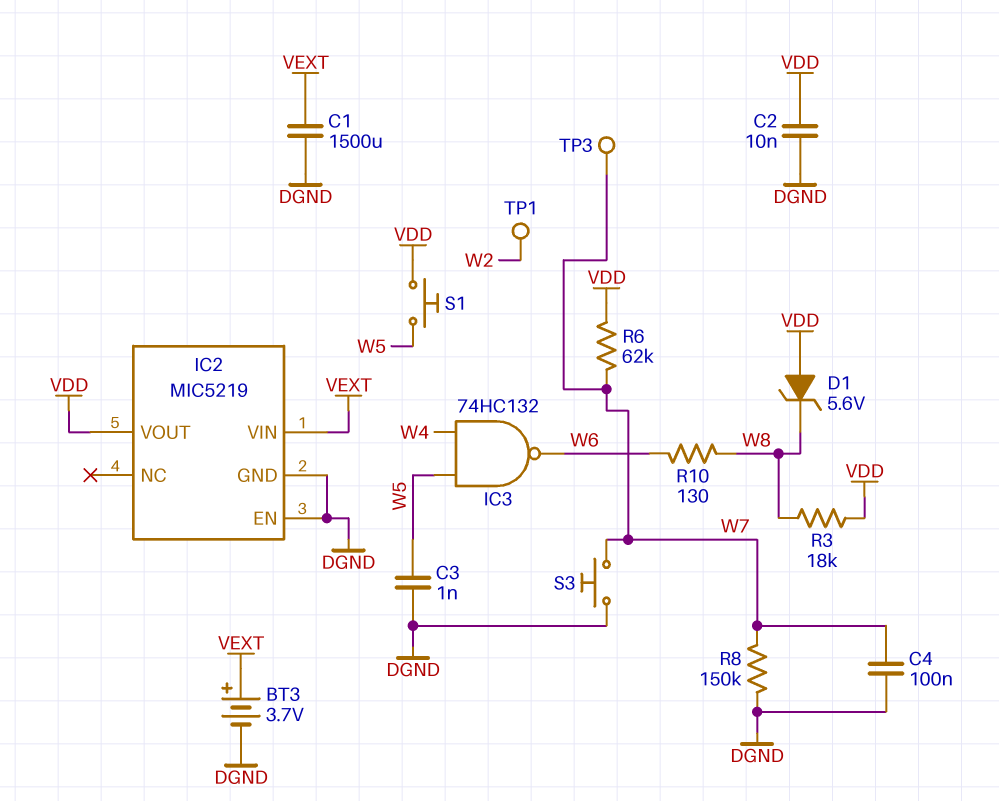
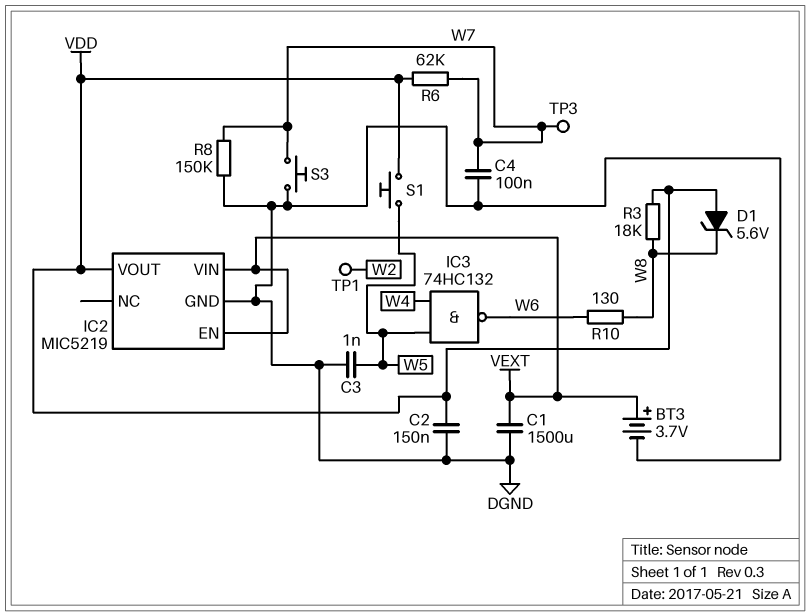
C2: 10nF (DGND, VDD) -> 150nF (DGND, VDD)
IC2 pin EN: DGND -> VEXT

